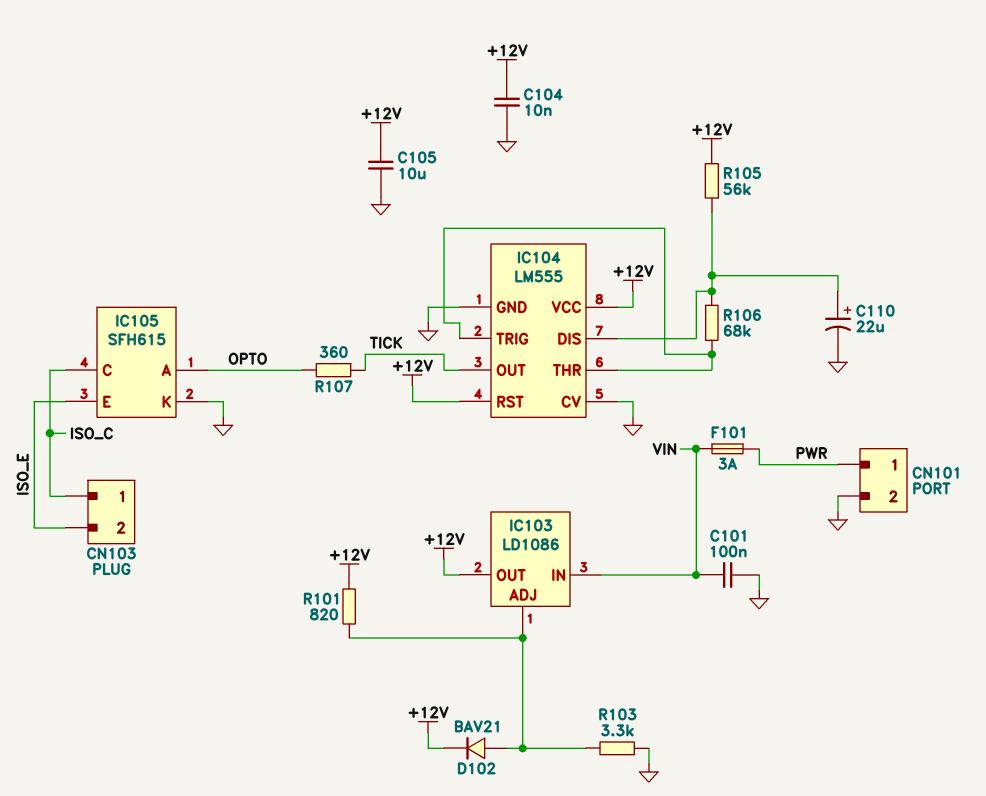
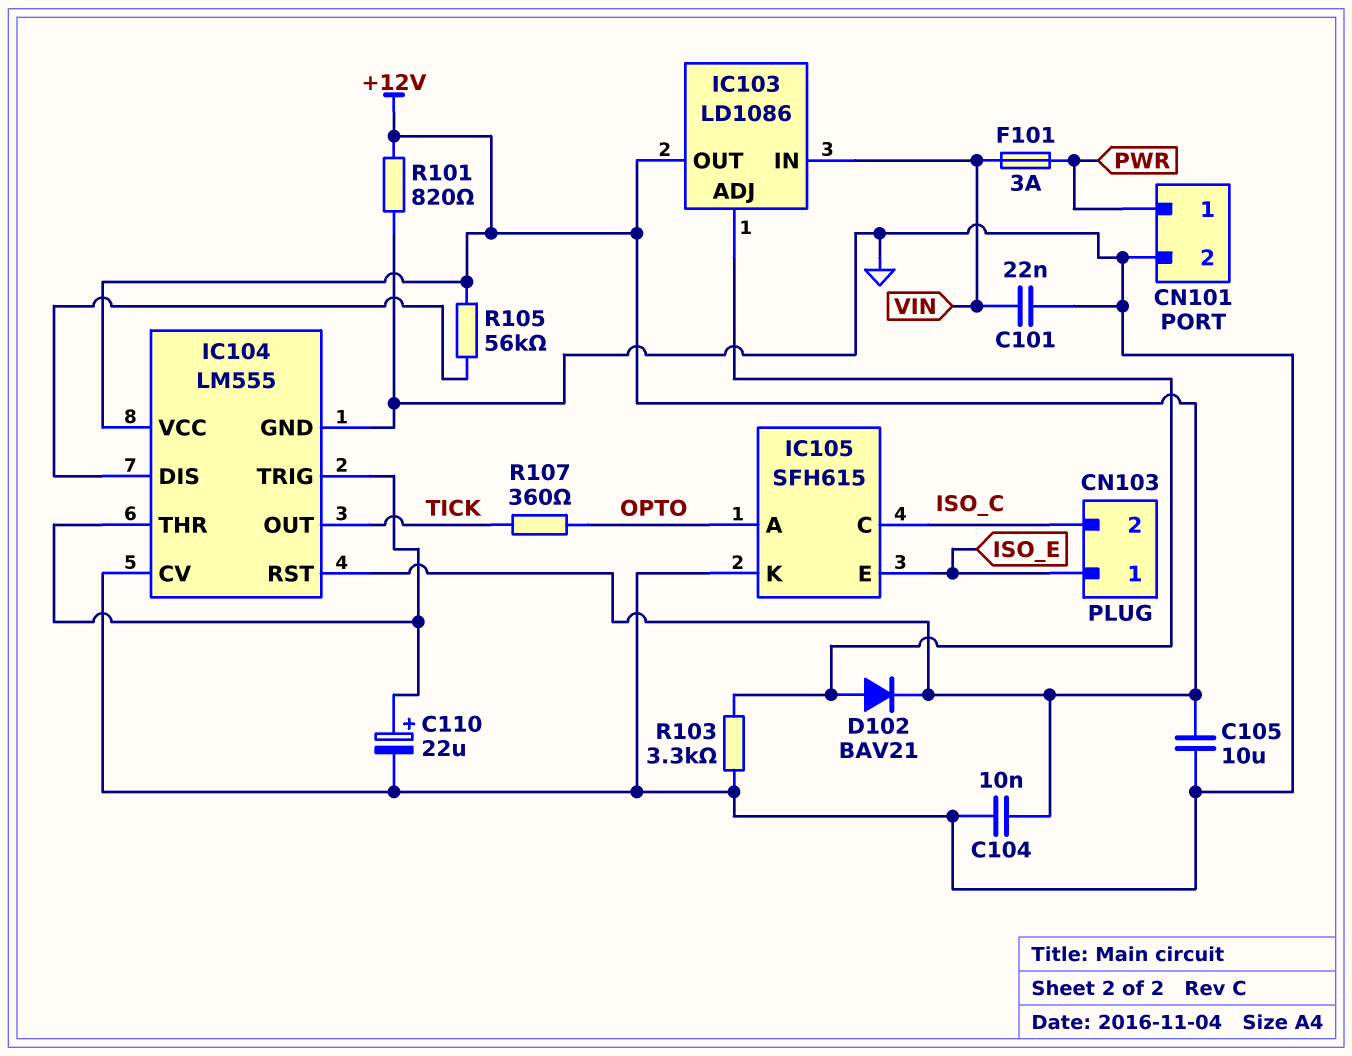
C101: 100nF (GND, VIN) -> 22nF (GND, VIN)
C110: 22uF (plus IC104/DIS, minus GND) -> 22uF (plus IC104/THR, minus GND)
CN103 pin 1: ISO_C -> ISO_E
CN103 pin 2: ISO_E -> ISO_C
R101: 820 (+12V, IC103/ADJ) -> 820 (+12V, GND)
R106: 68k (IC104/DIS, IC104/THR) -> none

